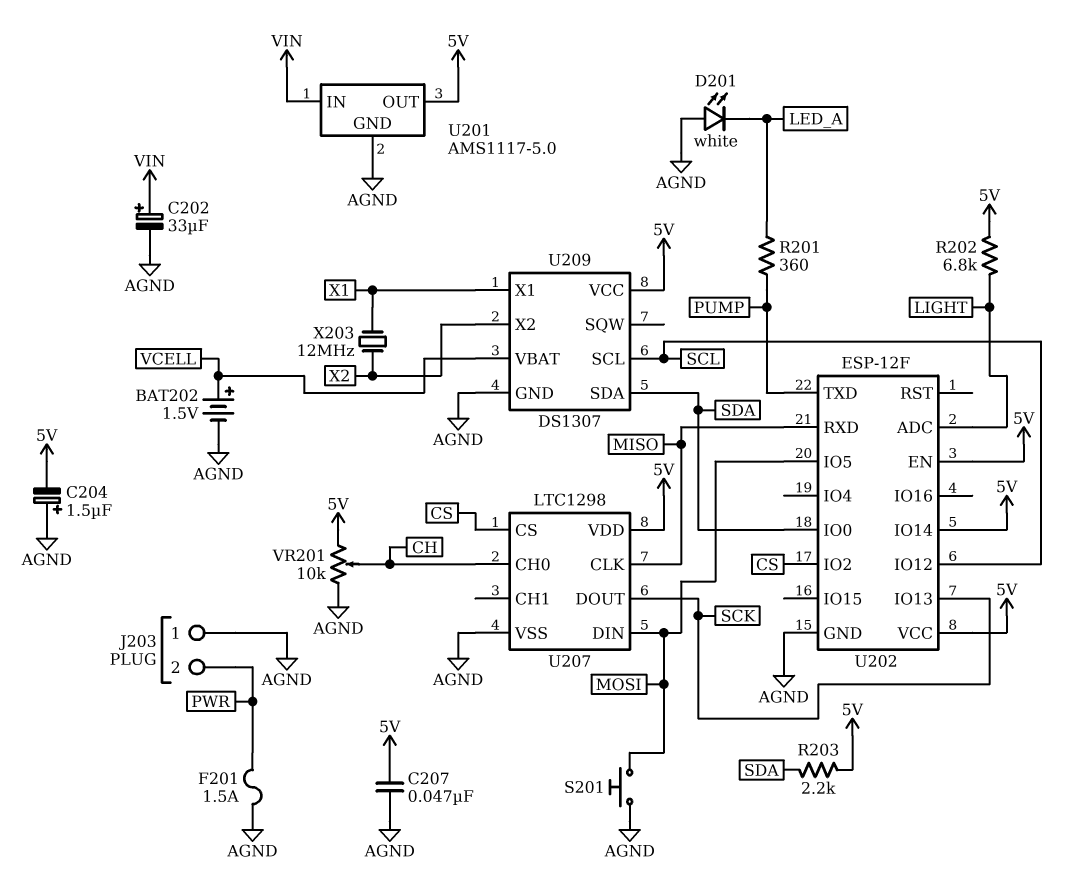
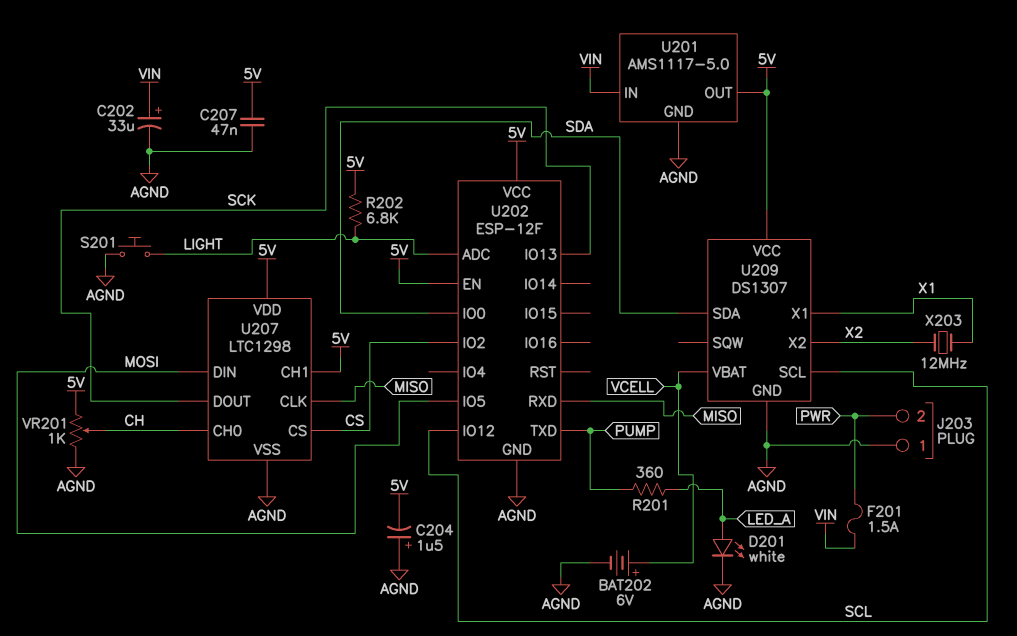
BAT202: 1.5V (plus VCELL, minus AGND) -> 6V (plus VCELL, minus AGND)
D201: LED white (A AGND, K LED_A) -> LED white (A LED_A, K AGND)
F201: 1.5A (AGND, PWR) -> 1.5A (PWR, VIN)
R203: 2.2k (5V, SDA) -> none
S201: button (AGND, MOSI) -> button (AGND, LIGHT)
U202 pin IO14: 5V -> none
U207 pin CH1: none -> 5V
VR201: 10k (5V, AGND, wiper CH) -> 1k (5V, AGND, wiper CH)

